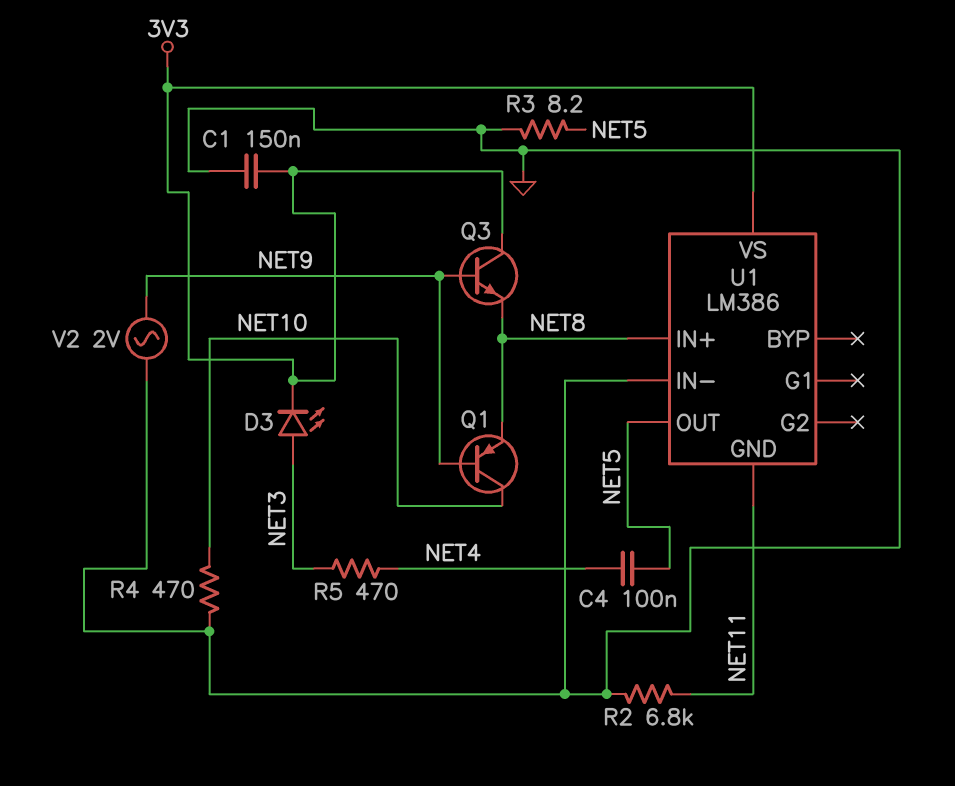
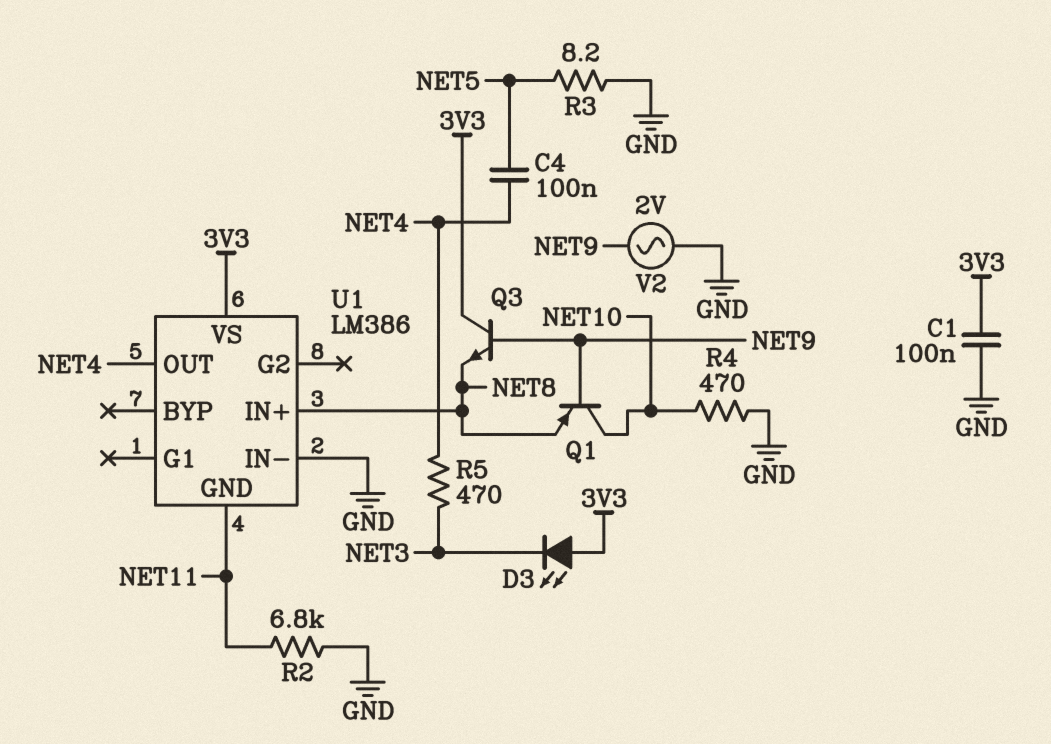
C1: 150nF (3V3, GND) -> 100nF (3V3, GND)
D3: LED (A NET3, K 3V3) -> LED (A 3V3, K NET3)
U1 pin OUT: NET5 -> NET4

